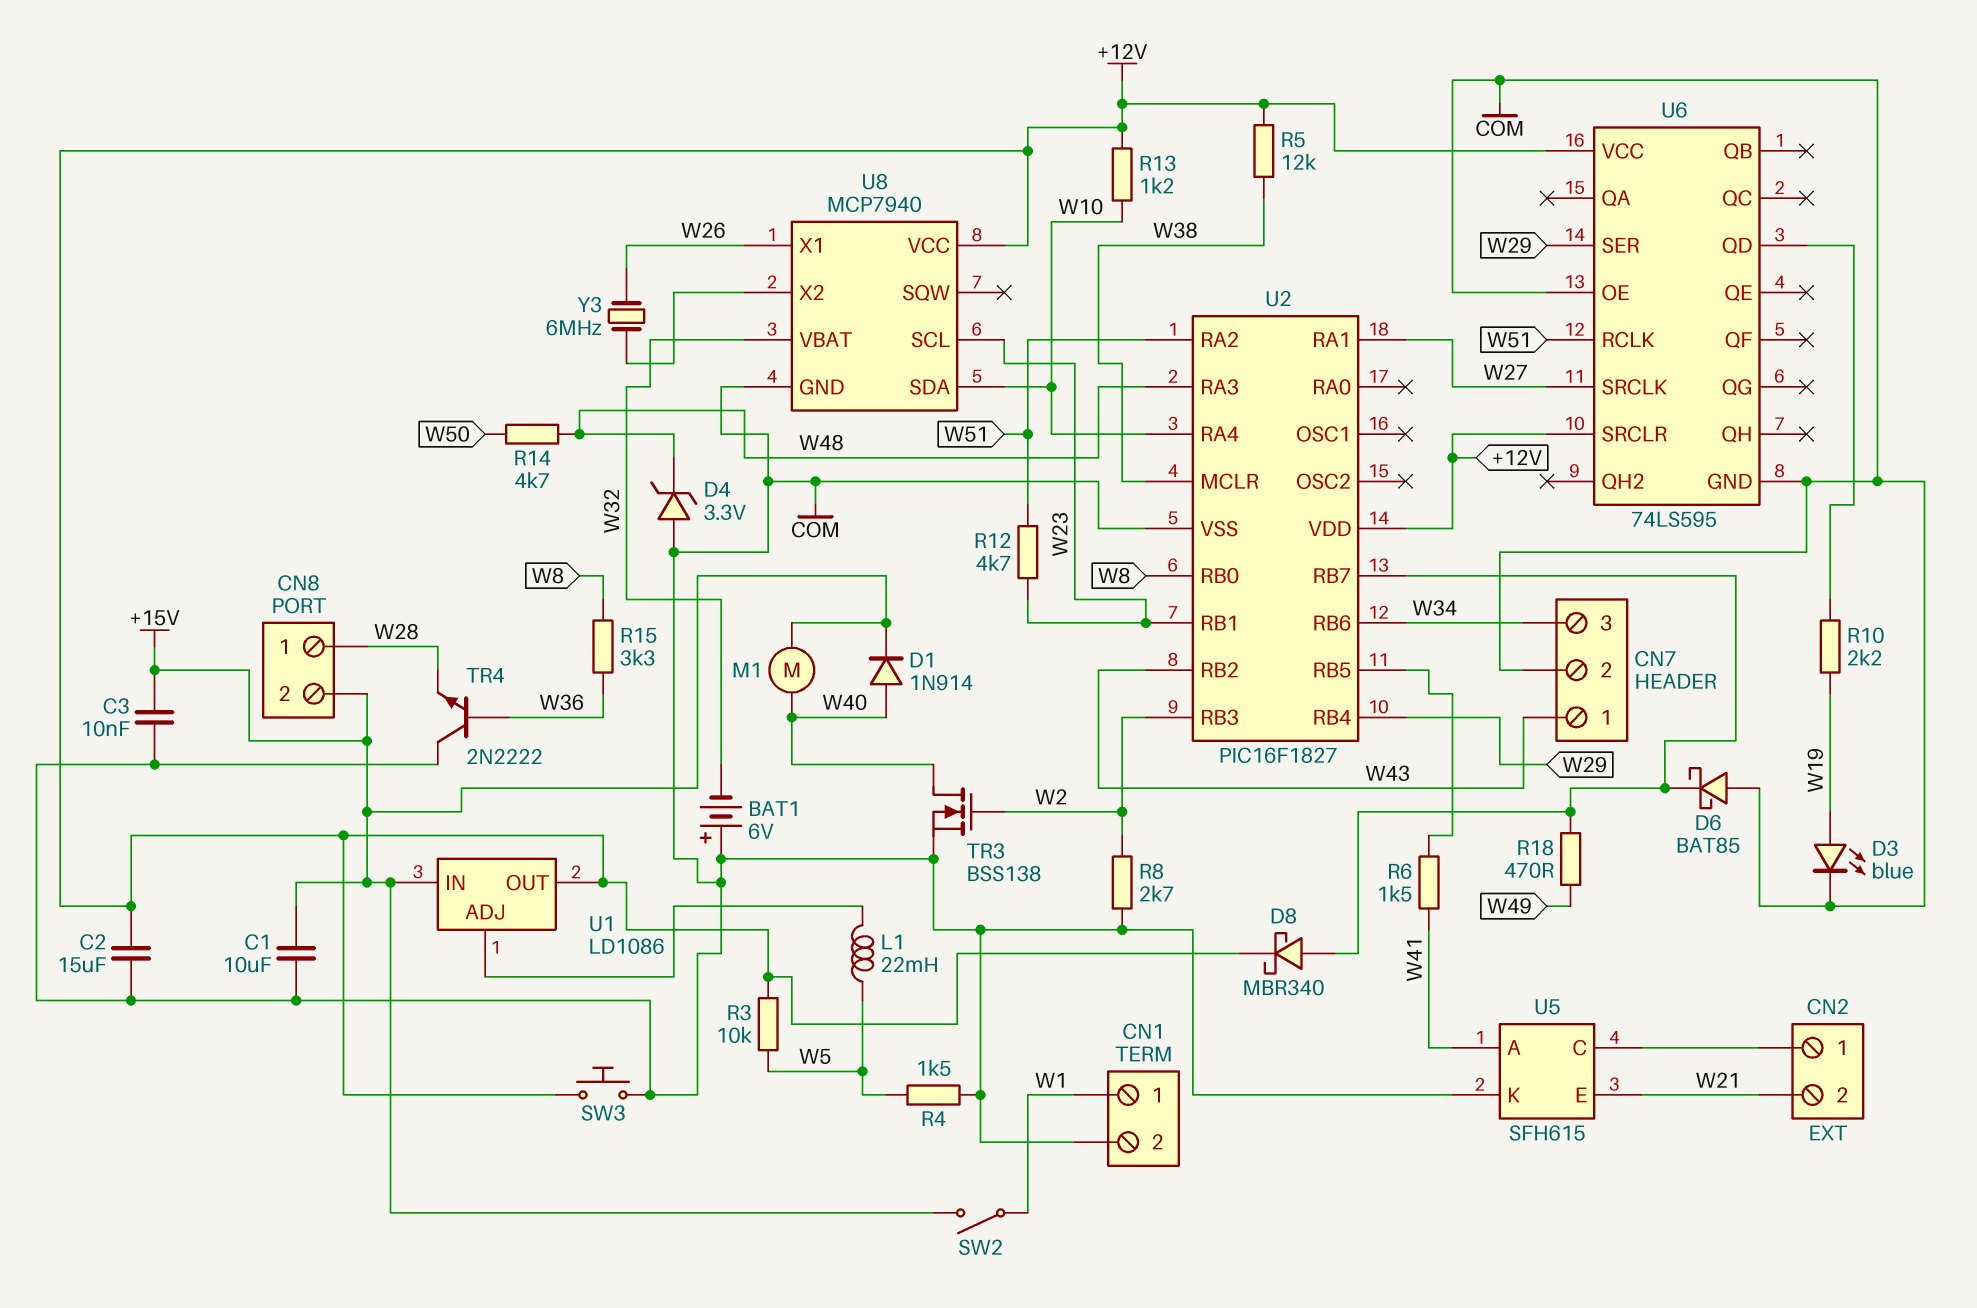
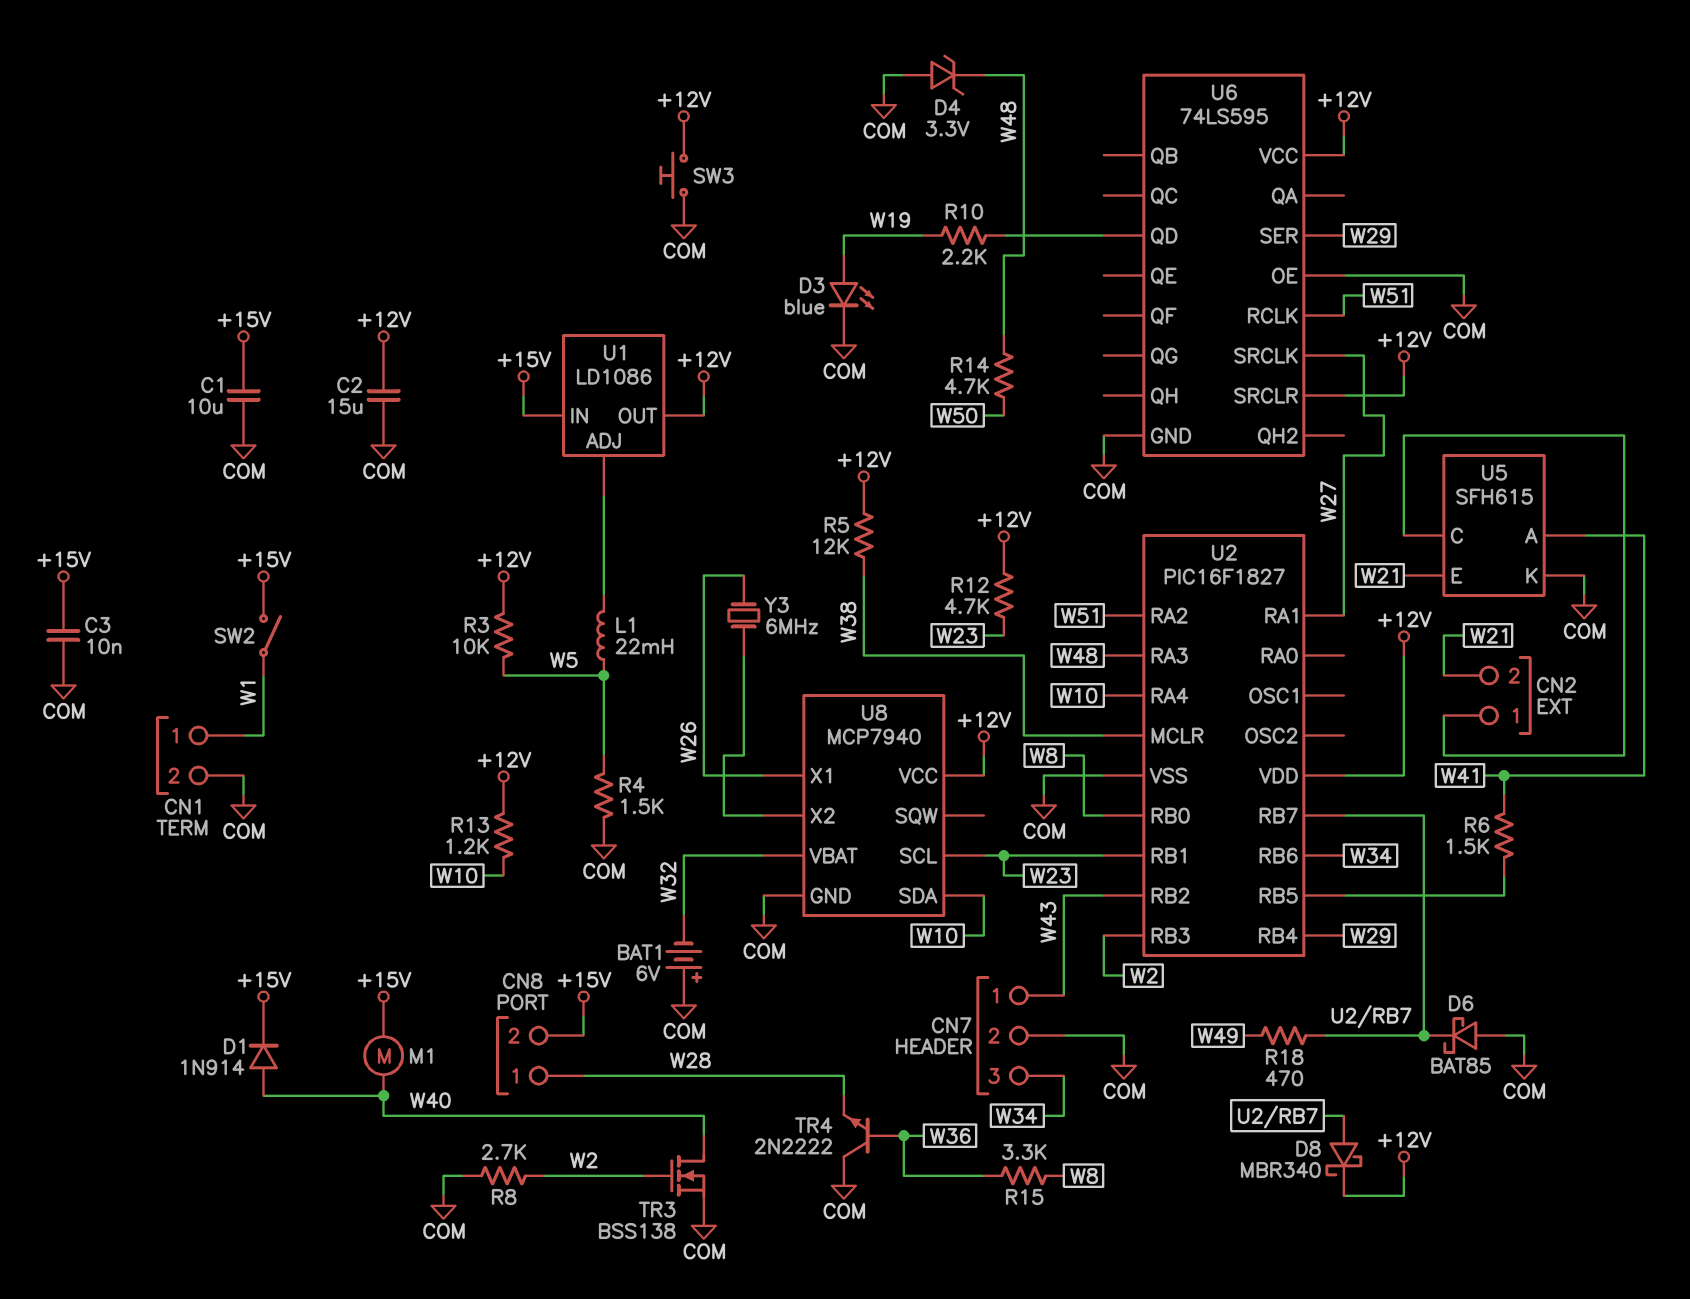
R12: 4.7k (W23, W51) -> 4.7k (+12V, W23)

